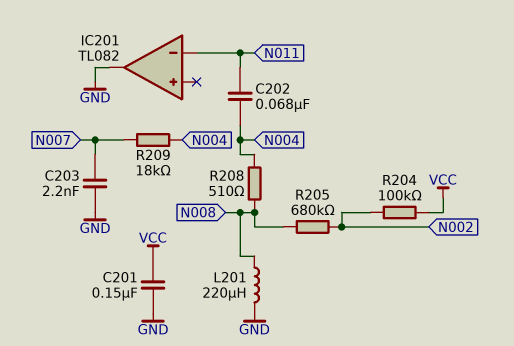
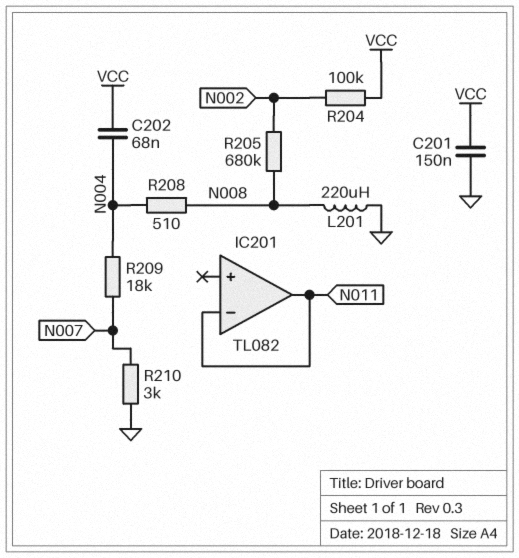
C202: 68nF (N004, N011) -> 68nF (N004, VCC)
C203: 2.2nF (GND, N007) -> none
IC201 pin out: GND -> N011
R210: none -> 3k (GND, N007)

